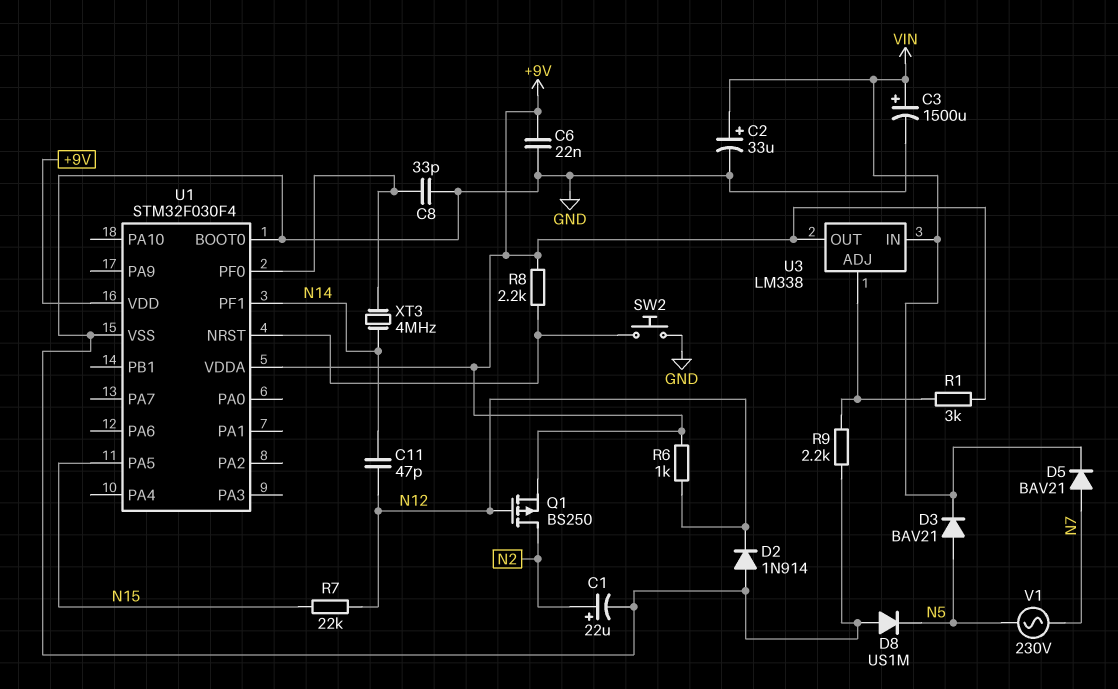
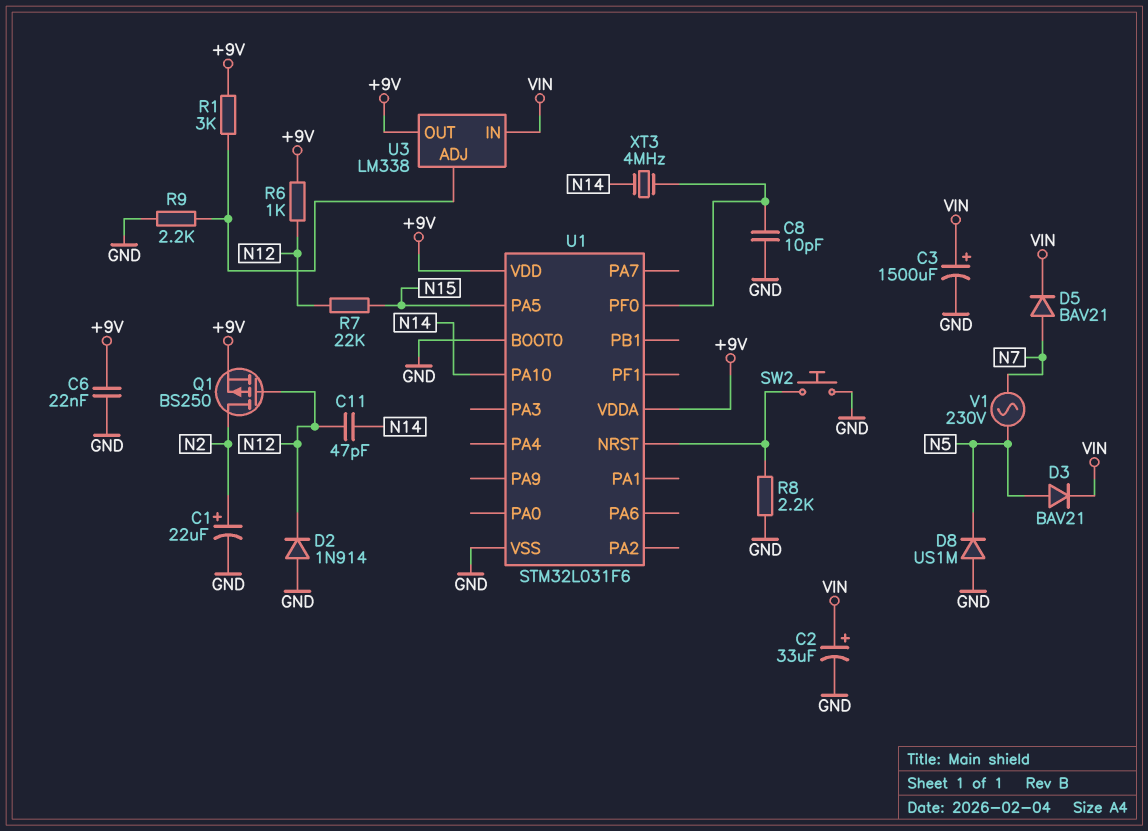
C8: 33pF (GND, U1/PF0) -> 10pF (GND, U1/PF0)
R8: 2.2k (+9V, U1/NRST) -> 2.2k (GND, U1/NRST)
U1: STM32F030F4 -> STM32L031F6
U1 pin PA10: none -> N14
U1 pin PF1: N14 -> none

